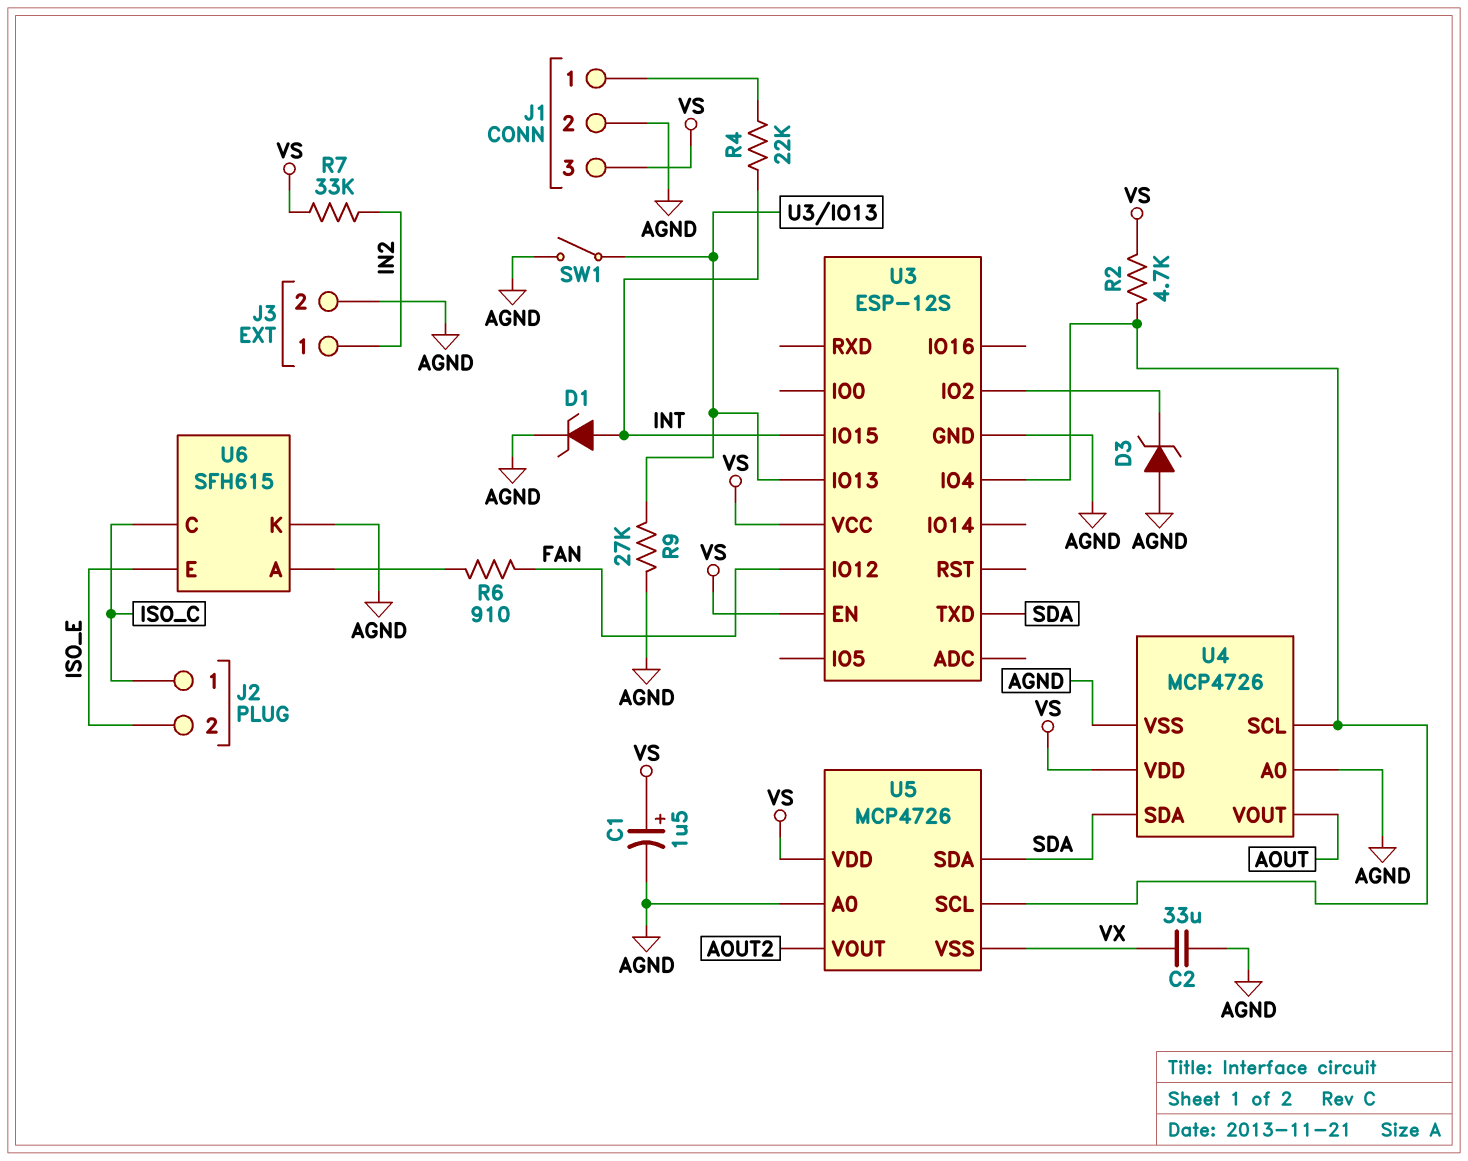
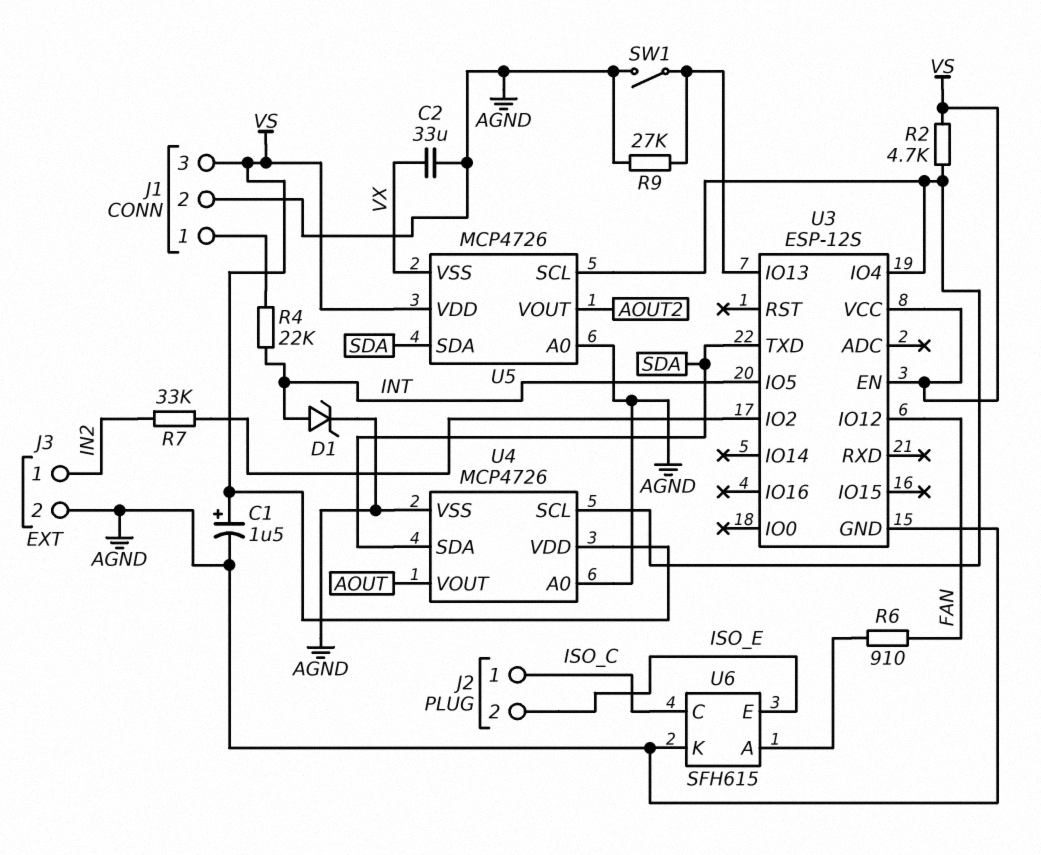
D3: zener (A AGND, K U3/IO2) -> none
R7: 33k (IN2, VS) -> 33k (IN2, U3/IO2)
U3 pin IO5: none -> INT
U3 pin IO15: INT -> none

